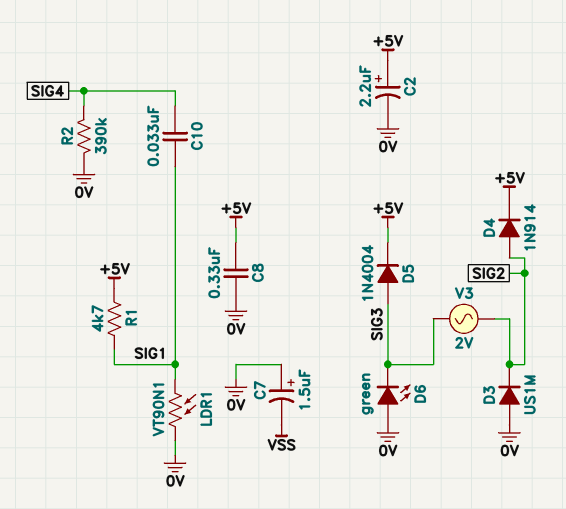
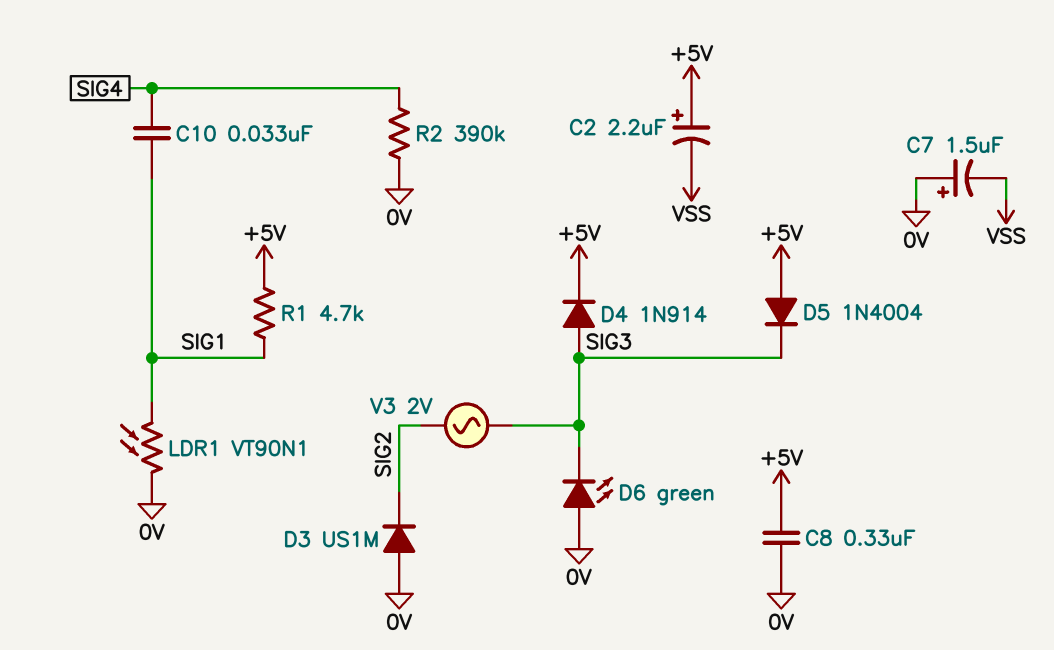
C2: 2.2uF (plus +5V, minus 0V) -> 2.2uF (plus +5V, minus VSS)
D4: diode 1N914 (A SIG2, K +5V) -> diode 1N914 (A SIG3, K +5V)
D5: diode 1N4004 (A SIG3, K +5V) -> diode 1N4004 (A +5V, K SIG3)

